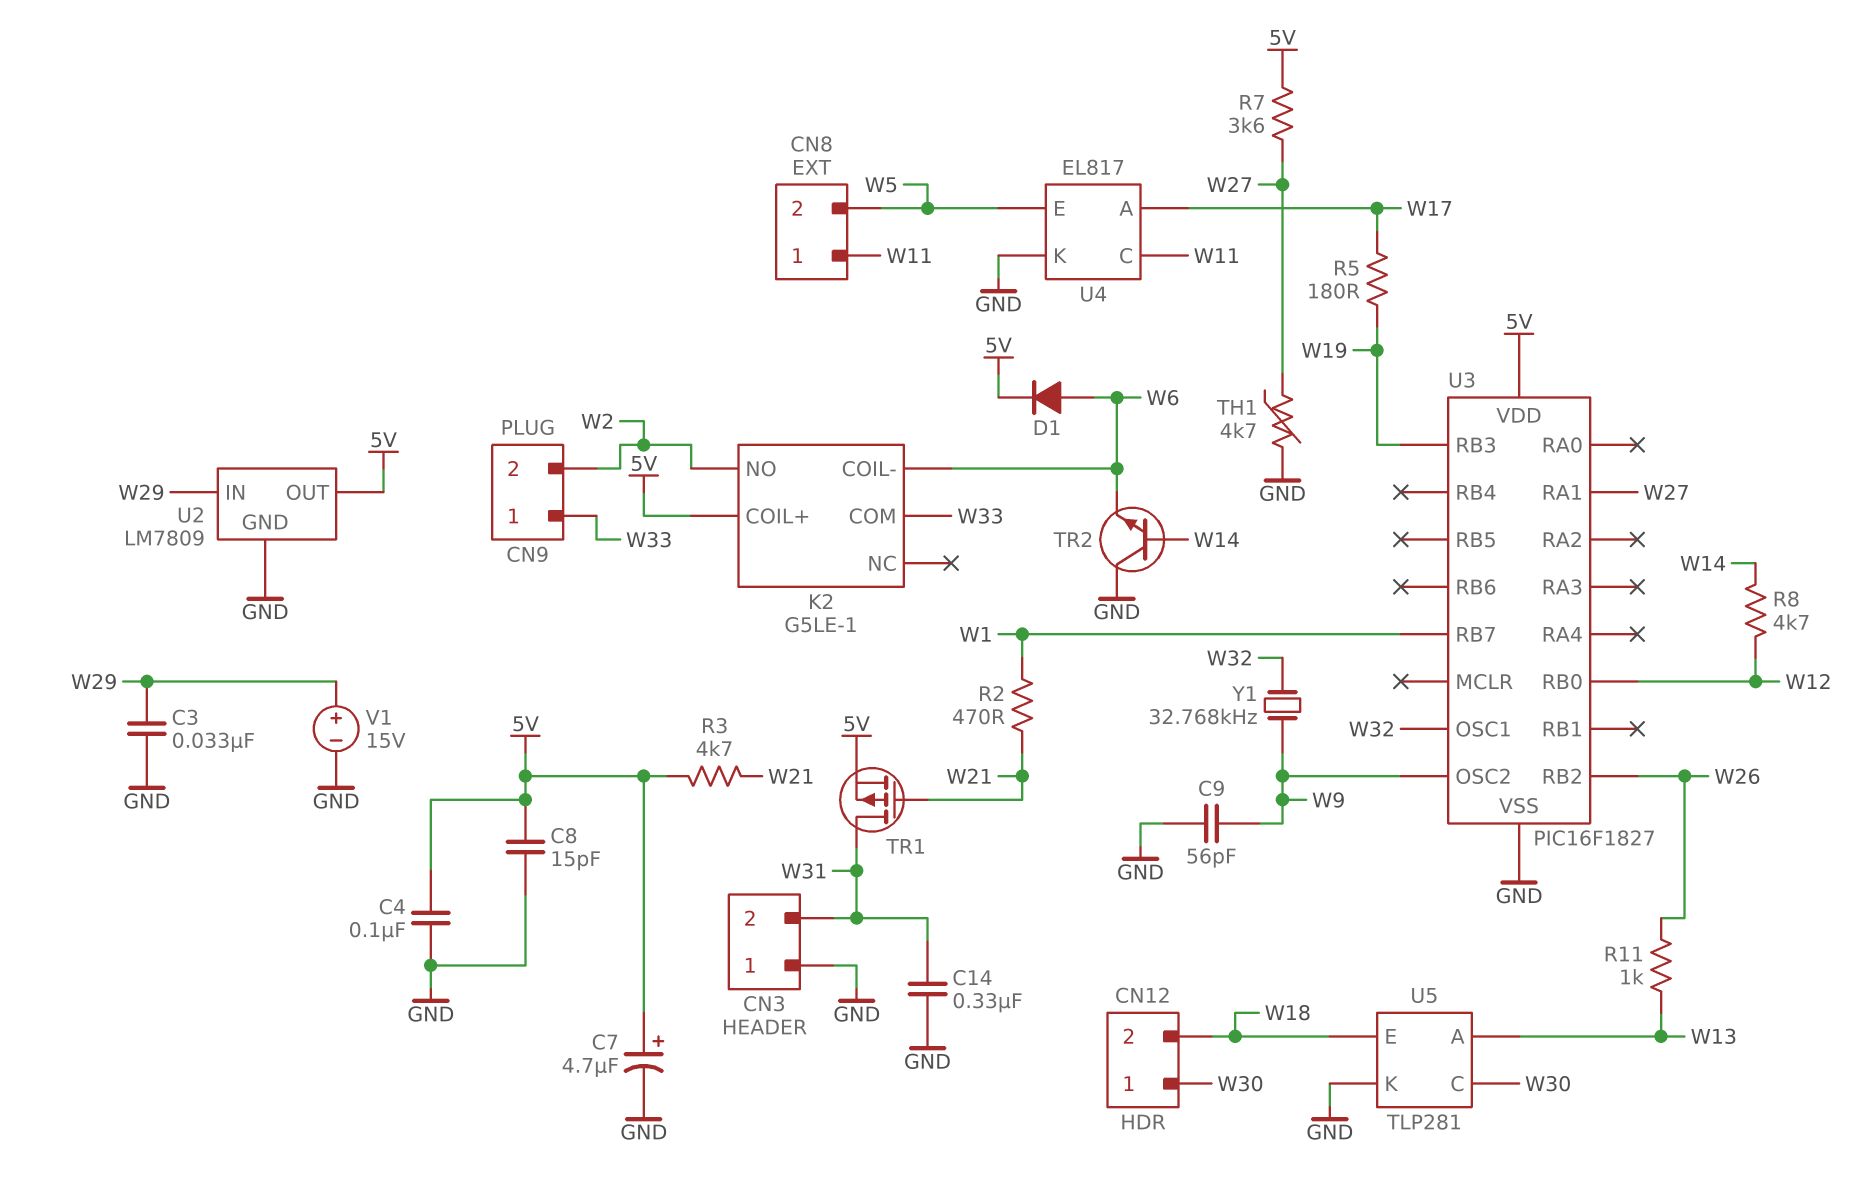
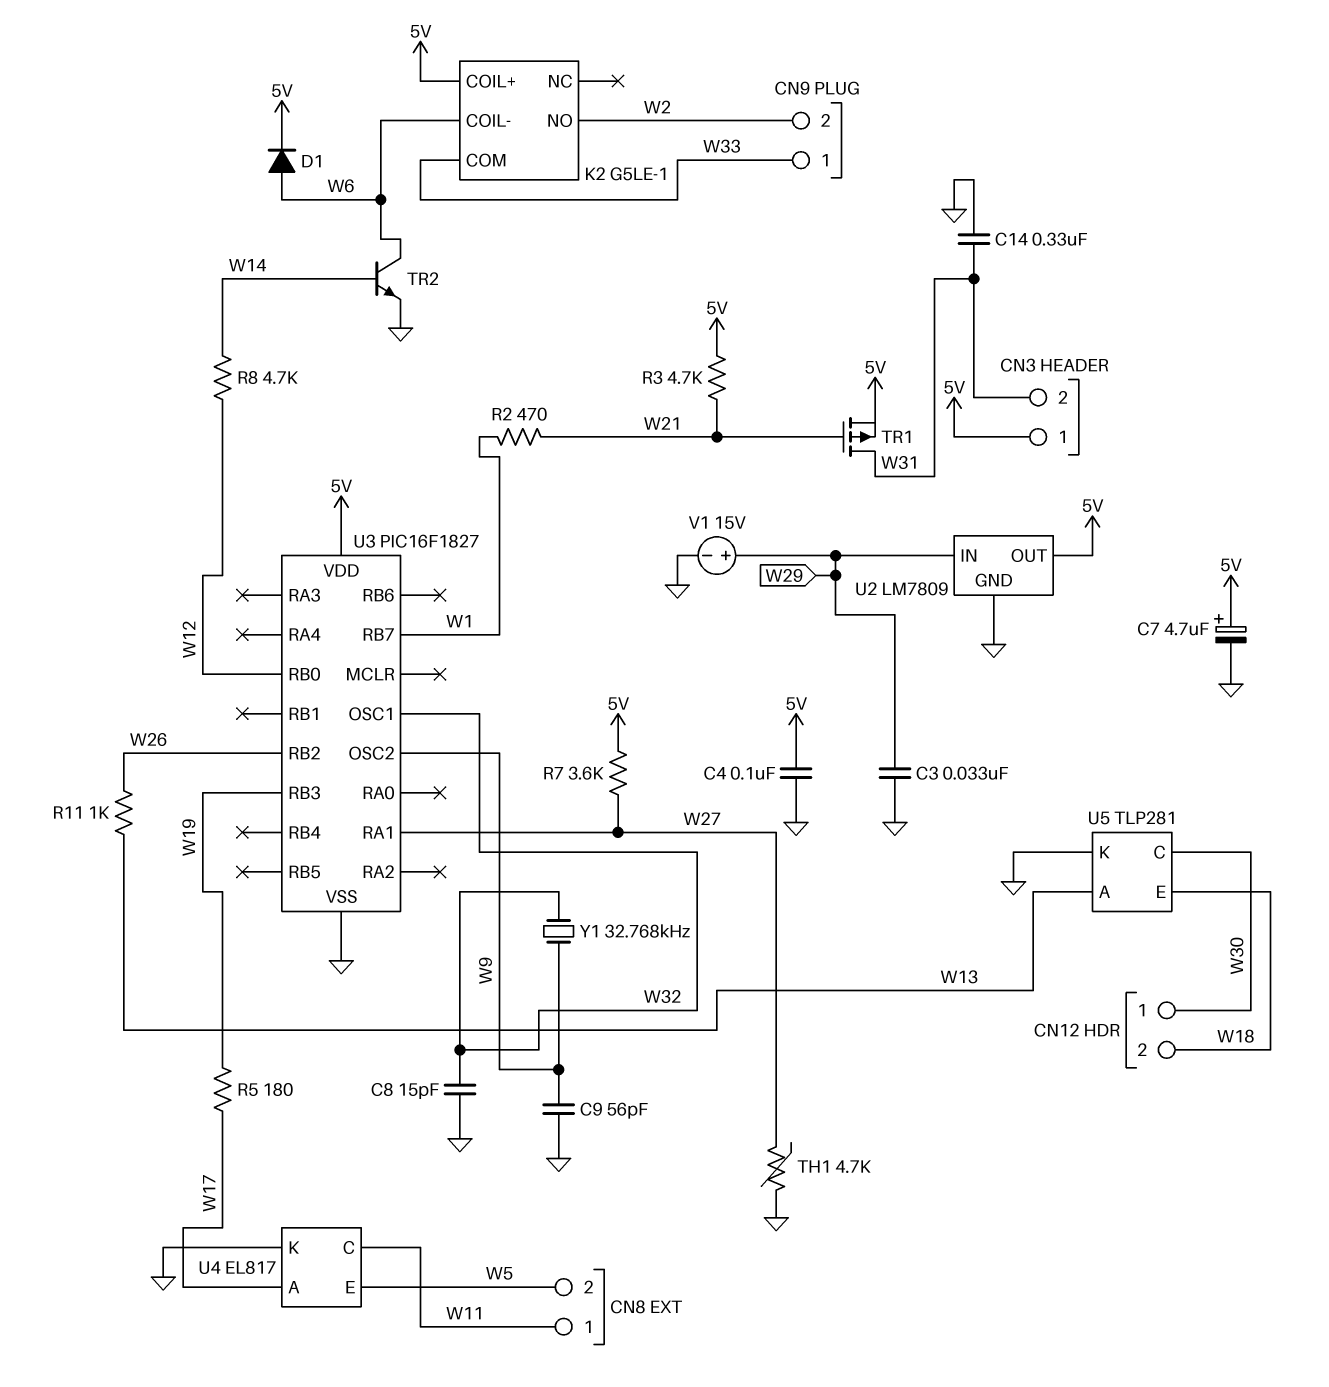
C8: 15pF (5V, GND) -> 15pF (GND, W32)
CN3 pin 1: GND -> 5V
TR2: NPN (B W14, C GND, E W6) -> NPN (B W14, C W6, E GND)

